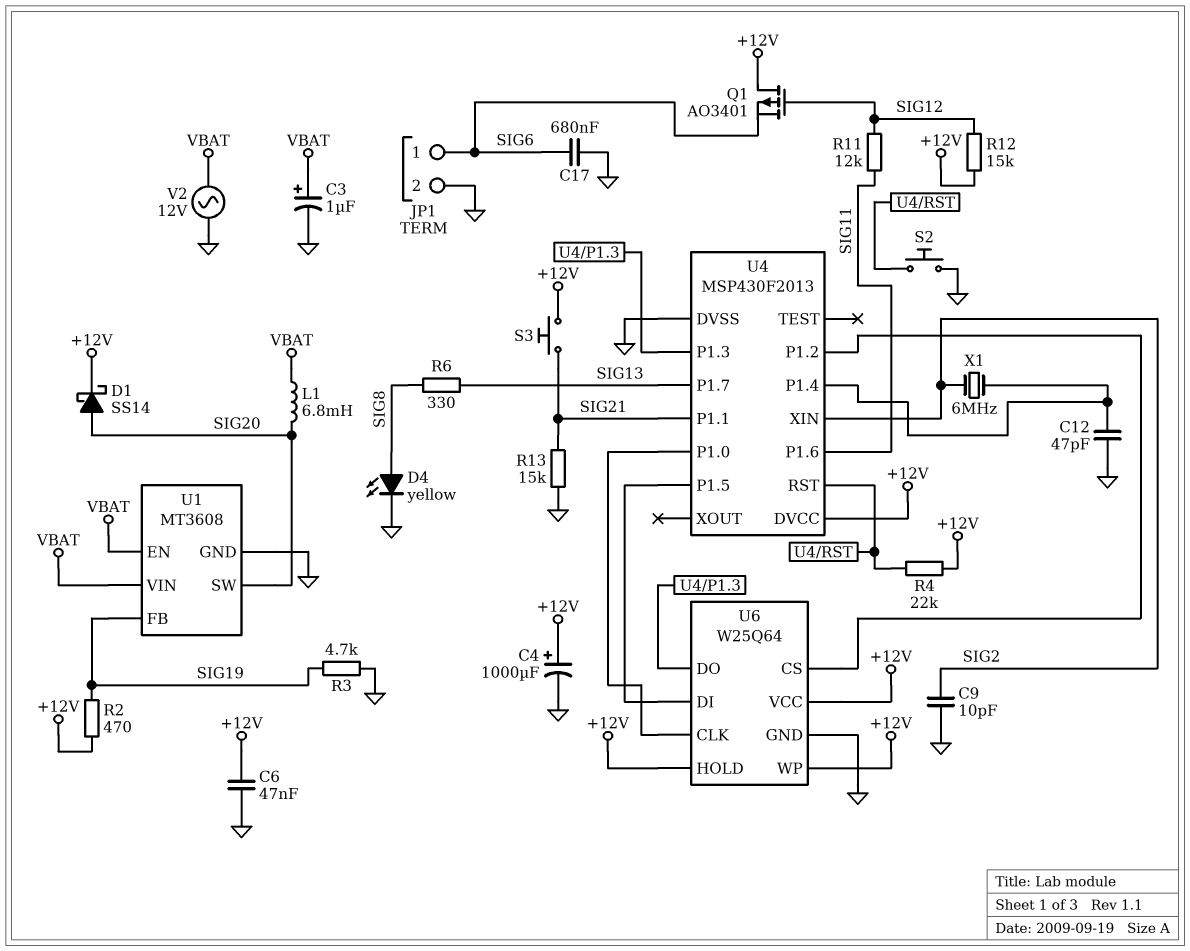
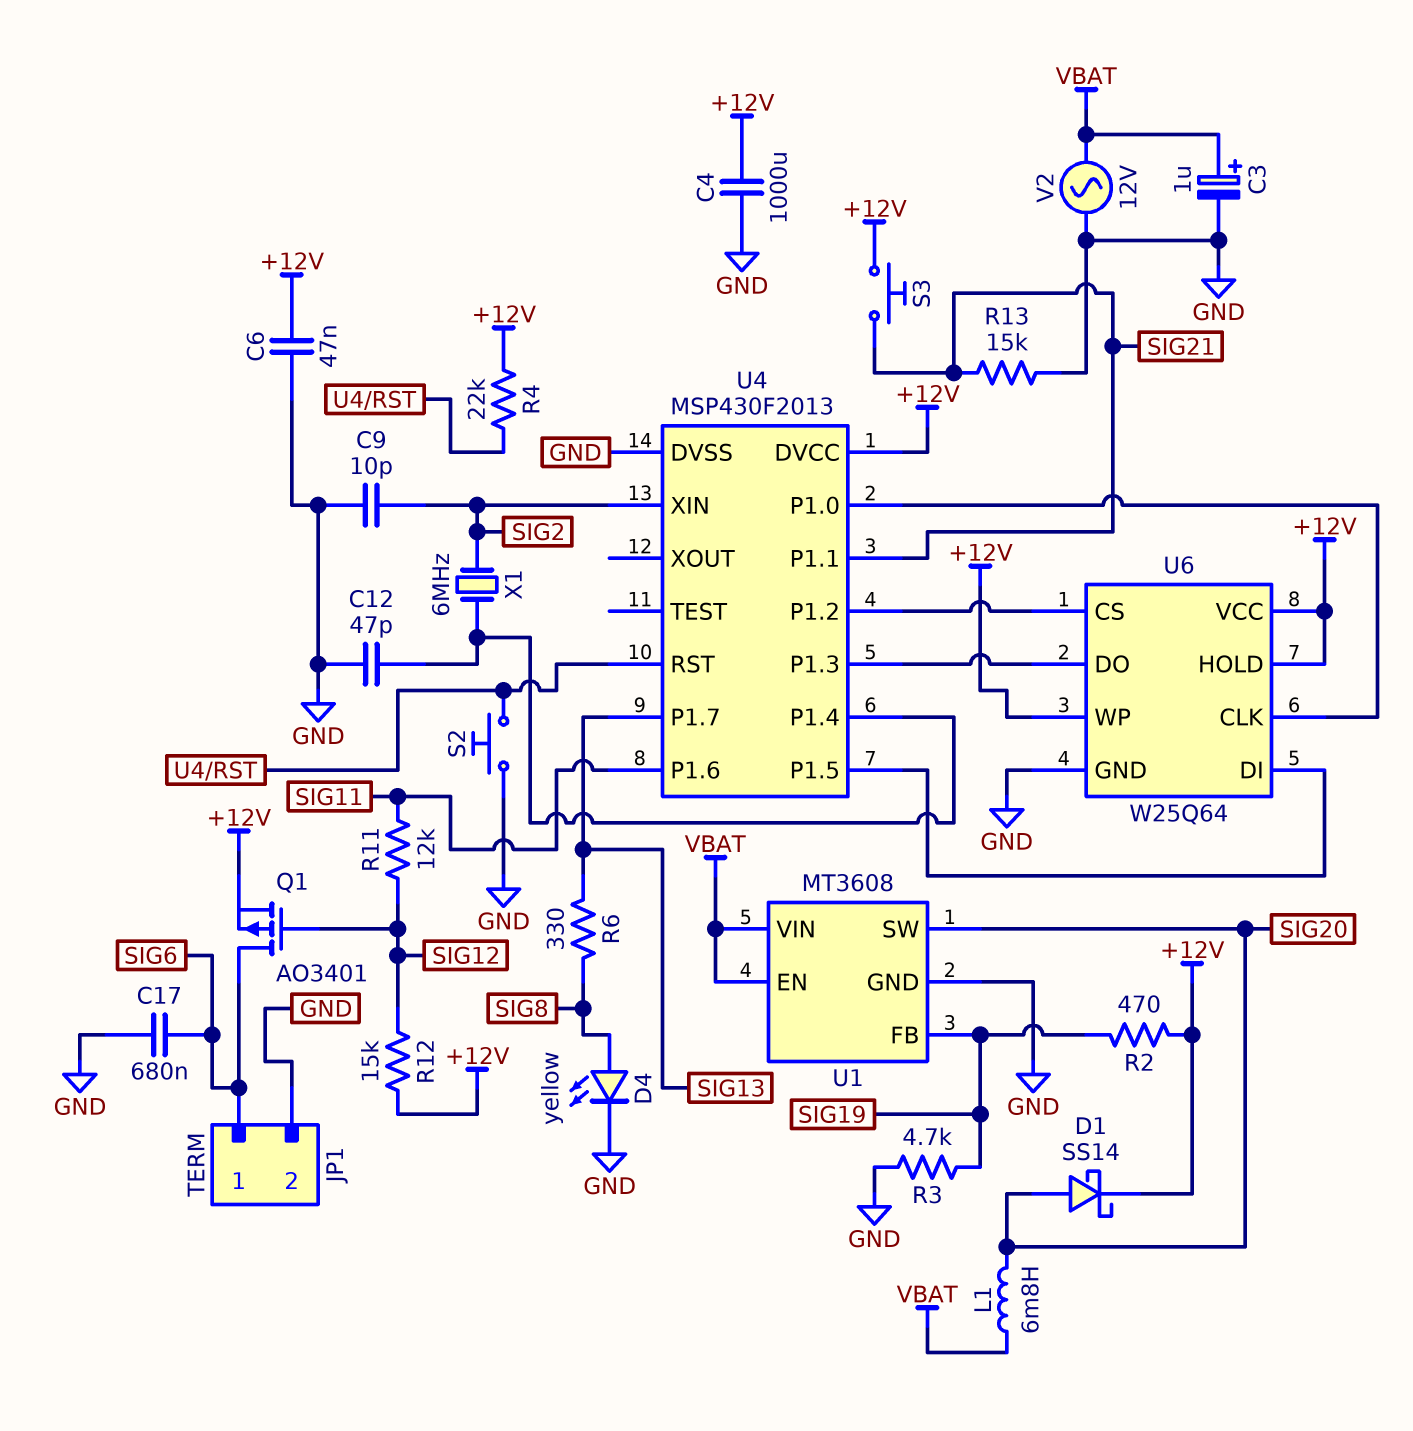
C4: 1000uF (plus +12V, minus GND) -> 1000uF (+12V, GND)
Q1: PMOS AO3401 (G SIG12, D +12V, S SIG6) -> PMOS AO3401 (G SIG12, D SIG6, S +12V)

